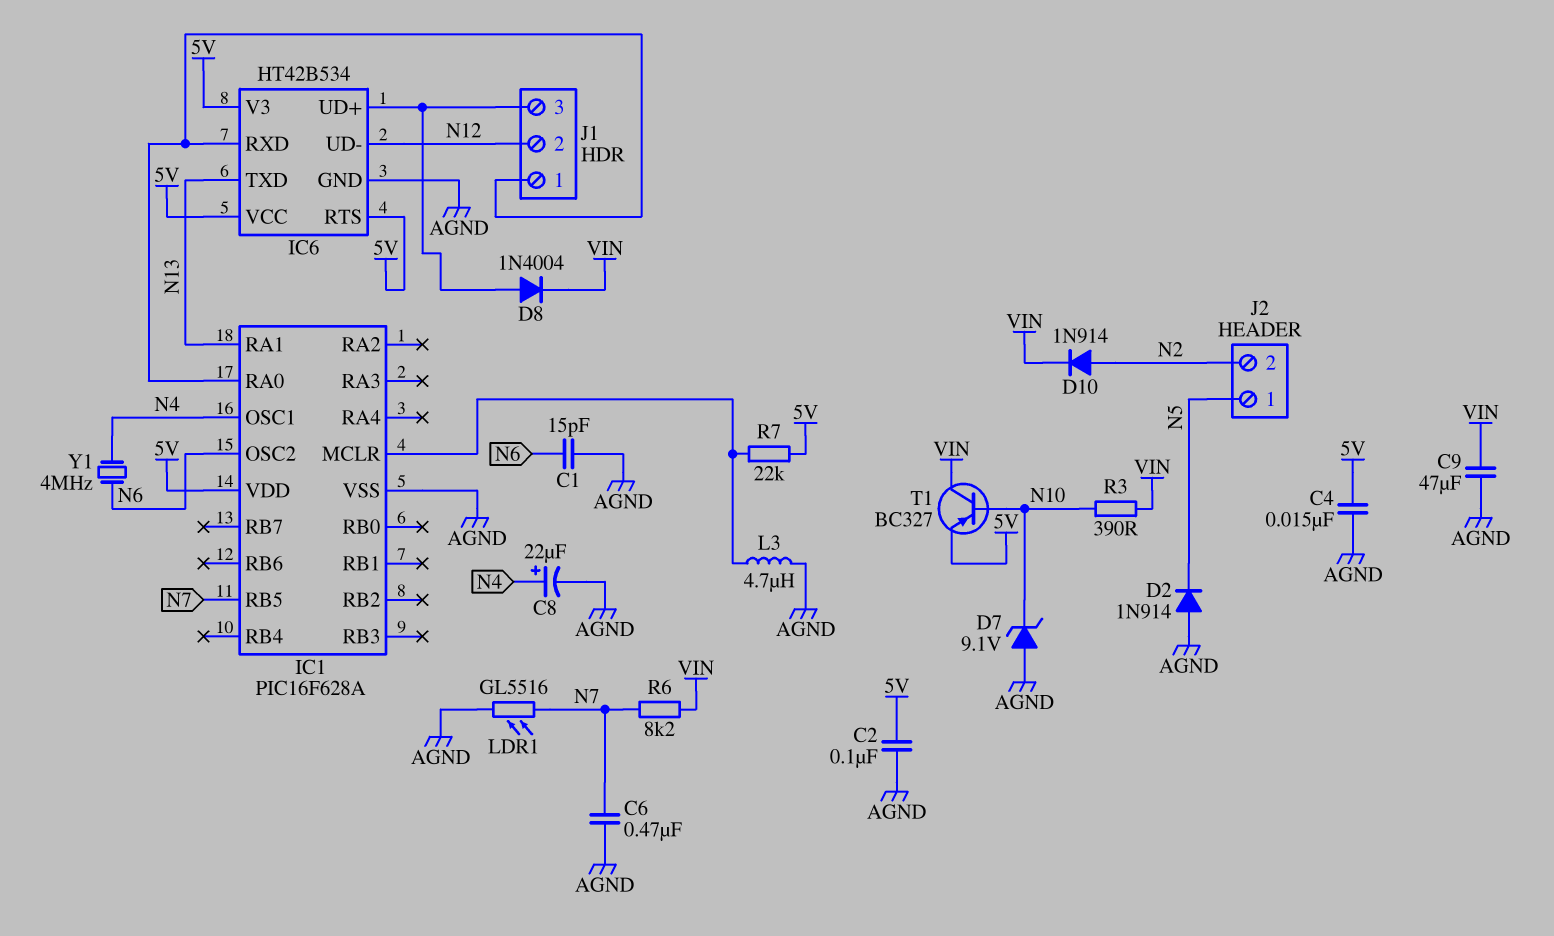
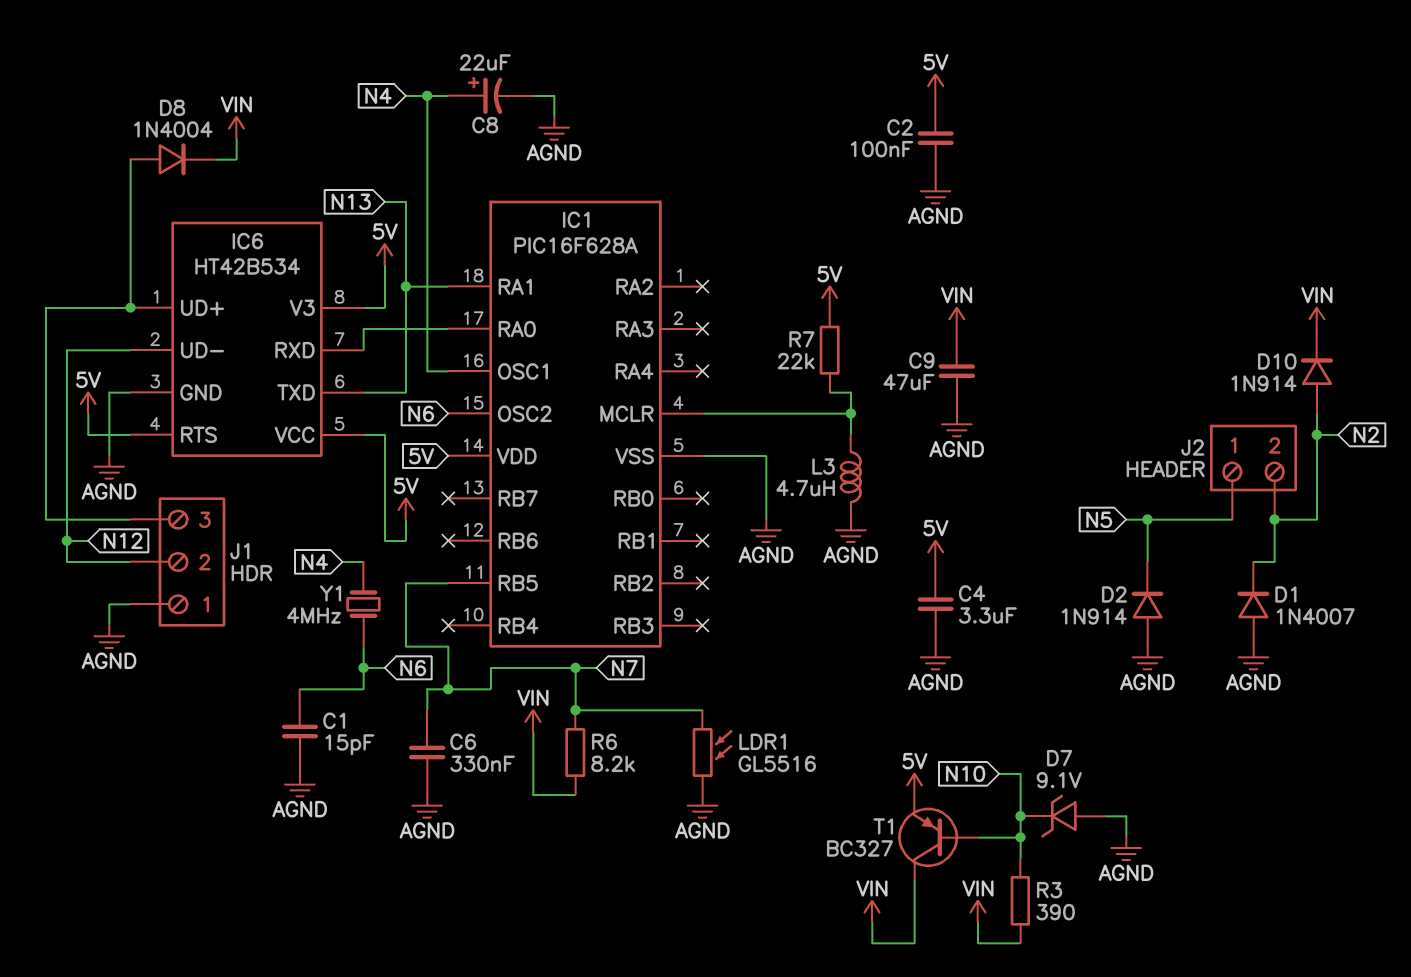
C4: 15nF (5V, AGND) -> 3.3uF (5V, AGND)
C6: 470nF (AGND, N7) -> 330nF (AGND, N7)
D1: none -> diode 1N4007 (A AGND, K N2)
J1 pin 1: IC1/RA0 -> AGND

